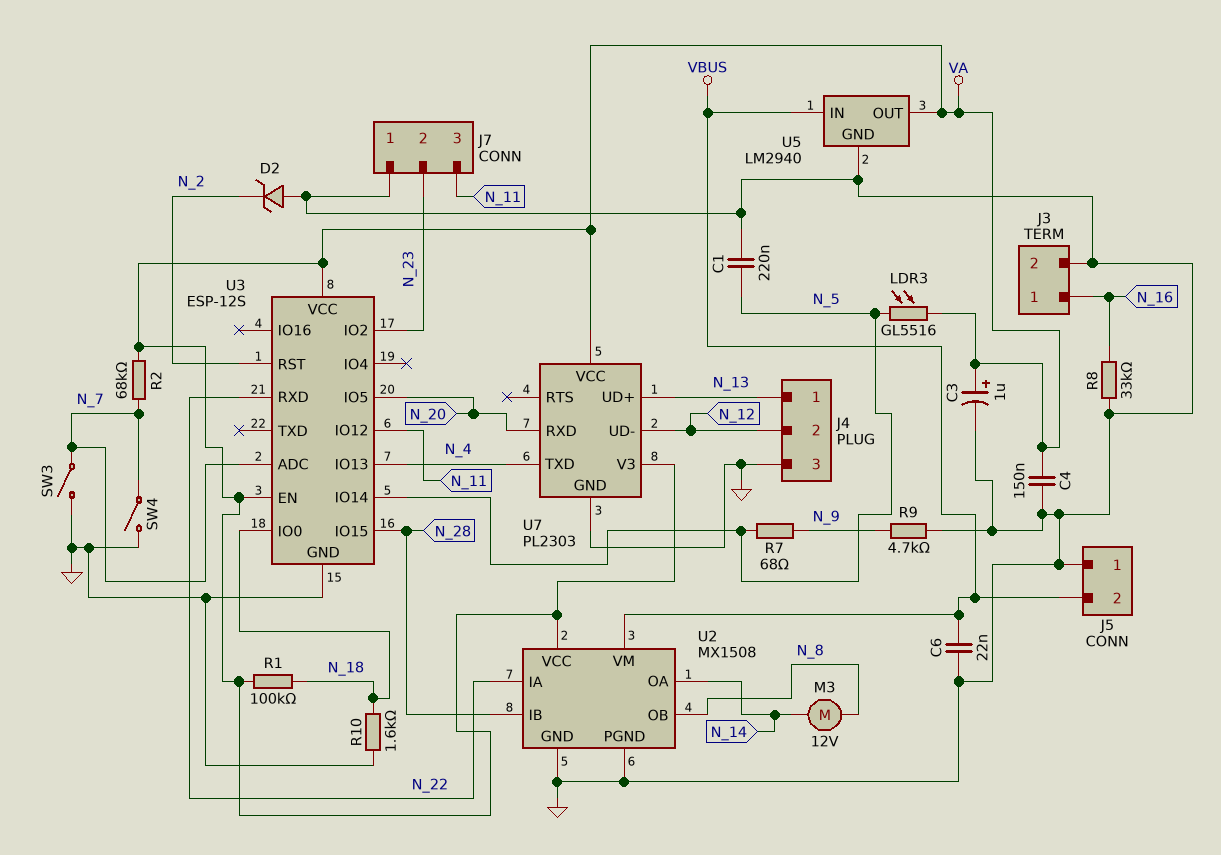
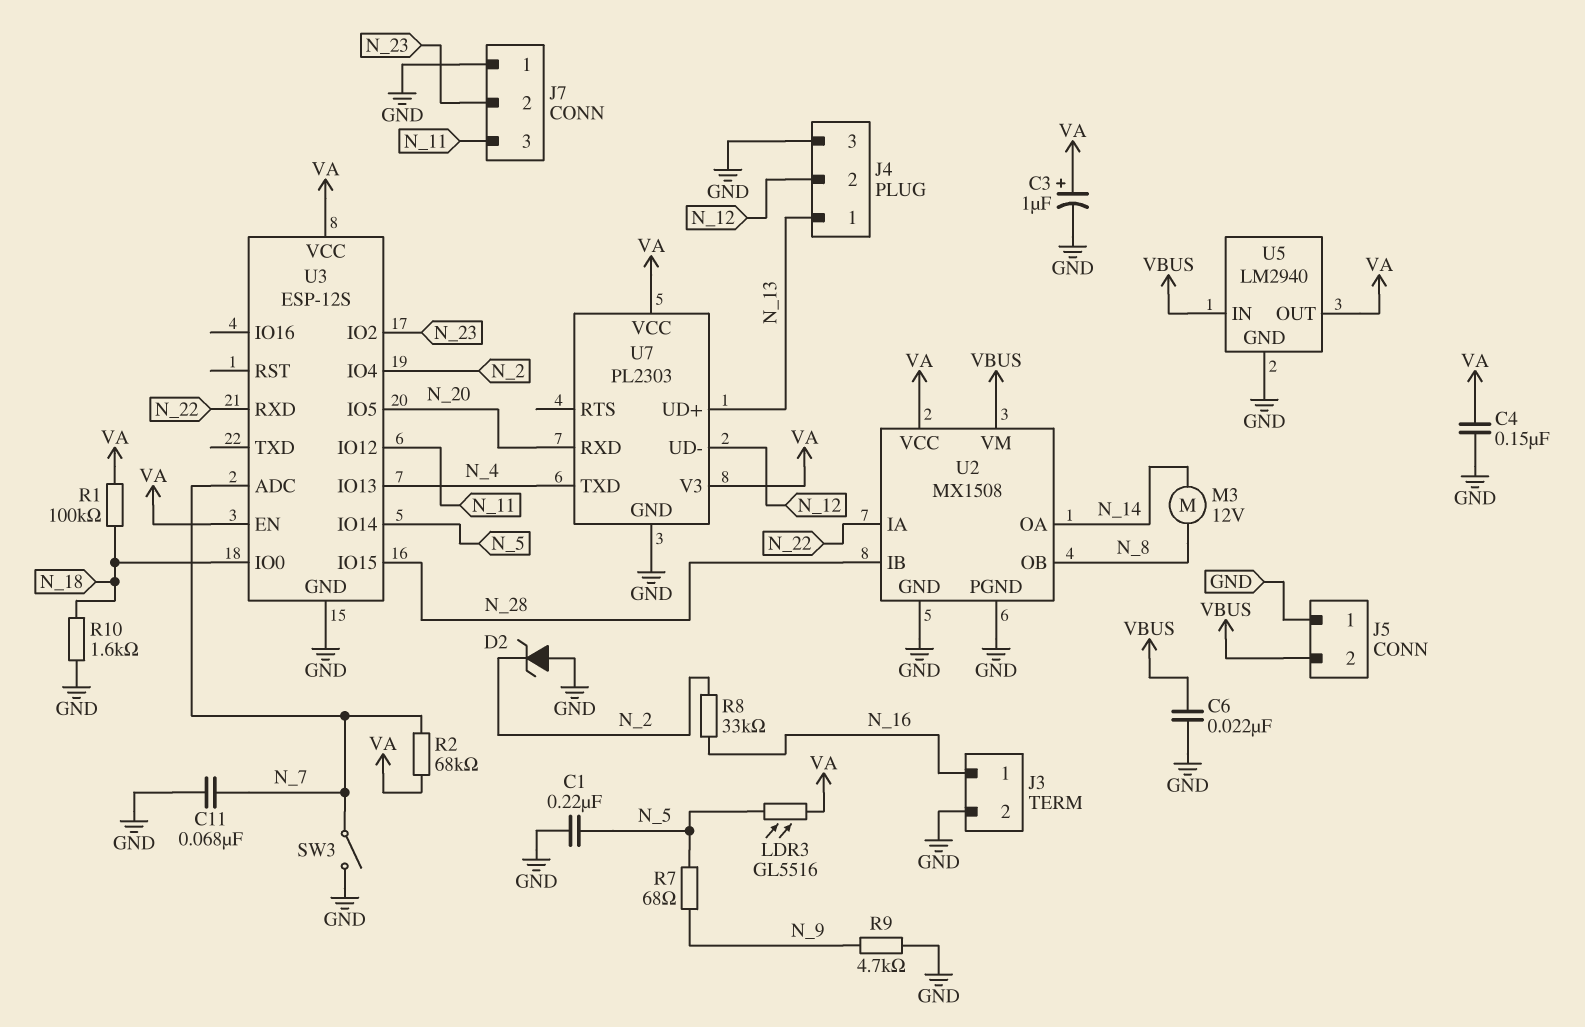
C11: none -> 68nF (GND, N_7)
R8: 33k (GND, N_16) -> 33k (N_2, N_16)
SW4: switch (GND, N_7) -> none
U3 pin IO4: none -> N_2
U3 pin RST: N_2 -> none

